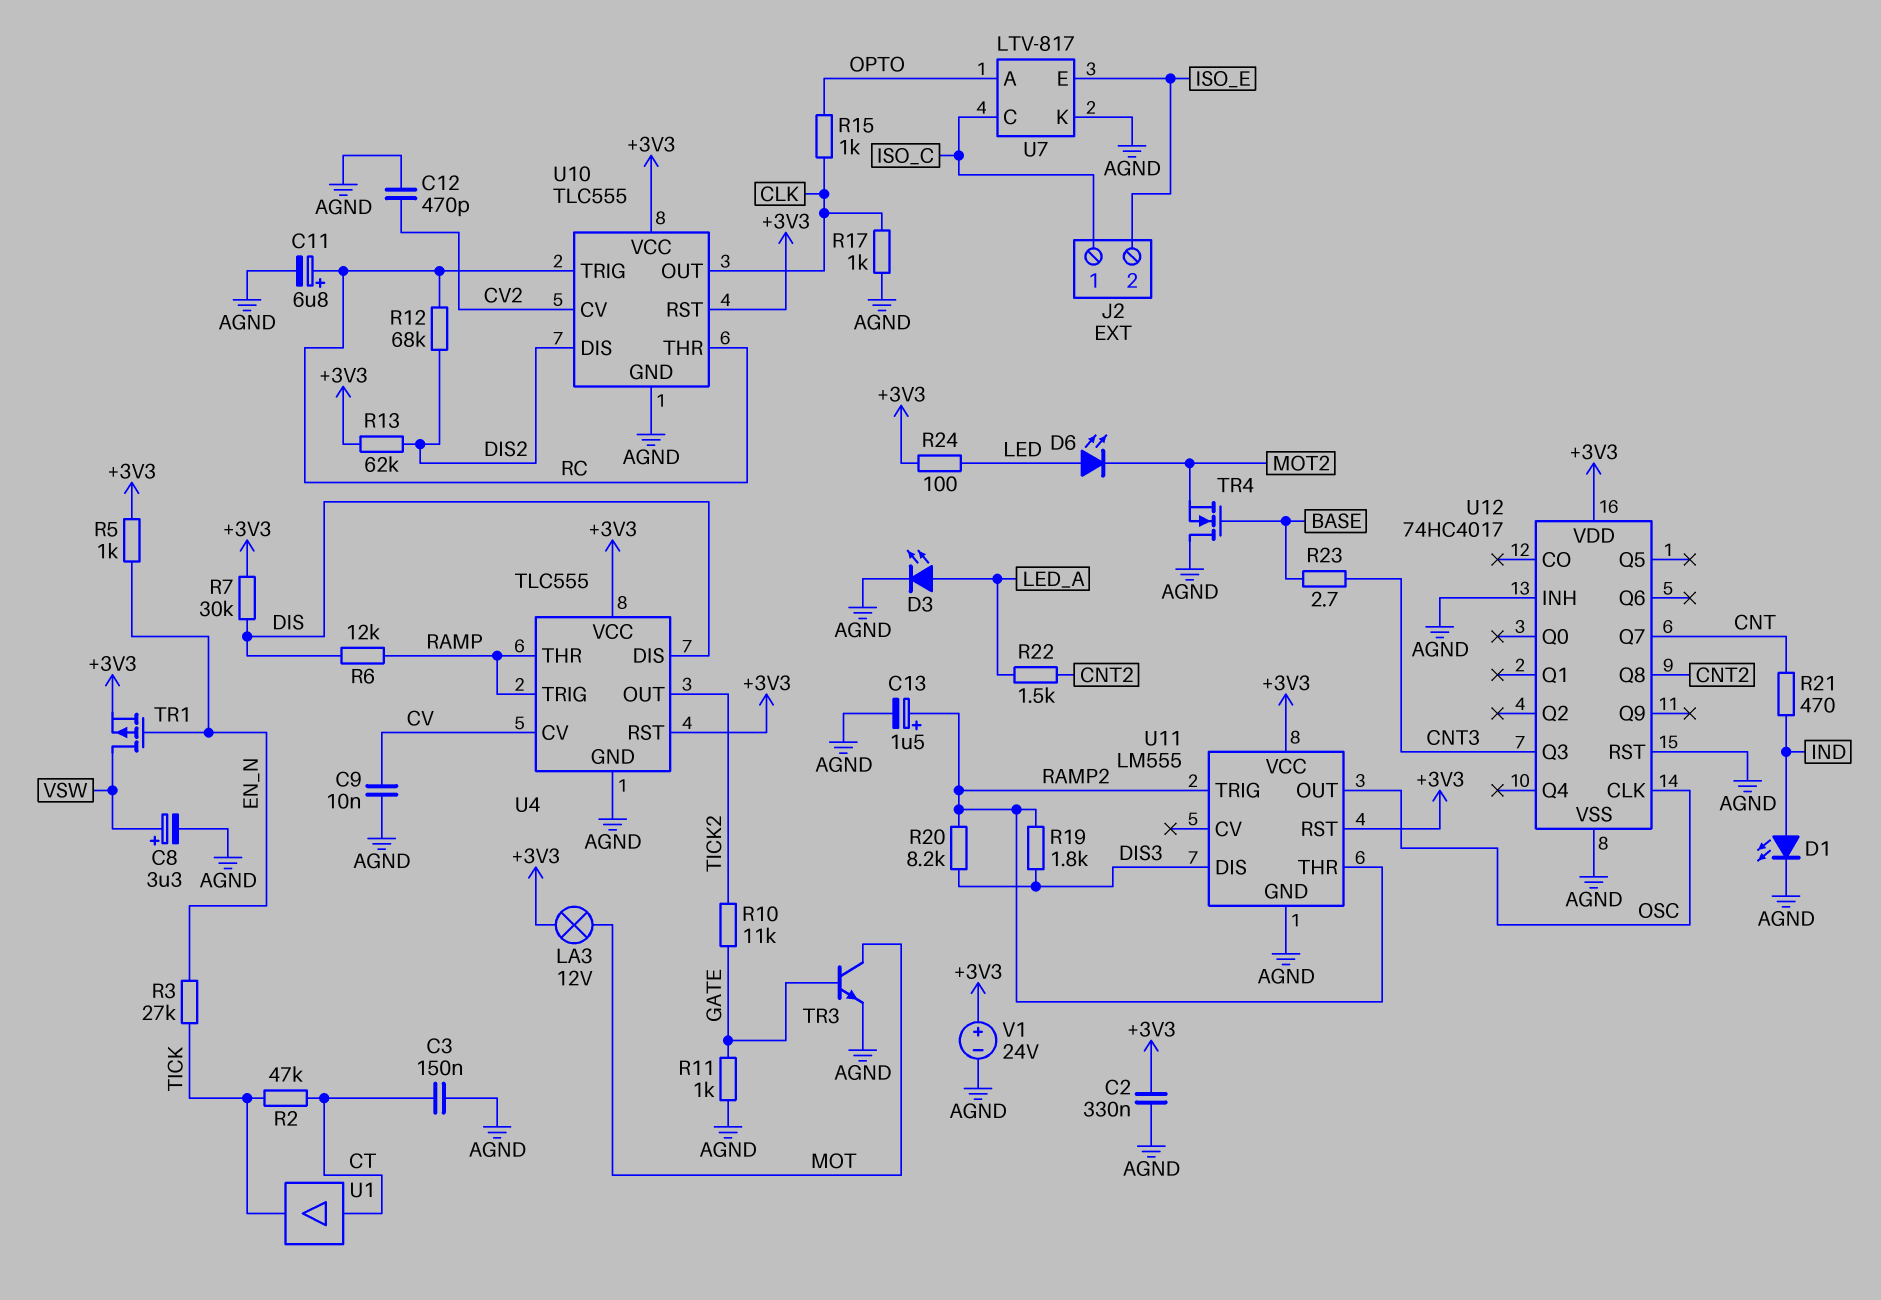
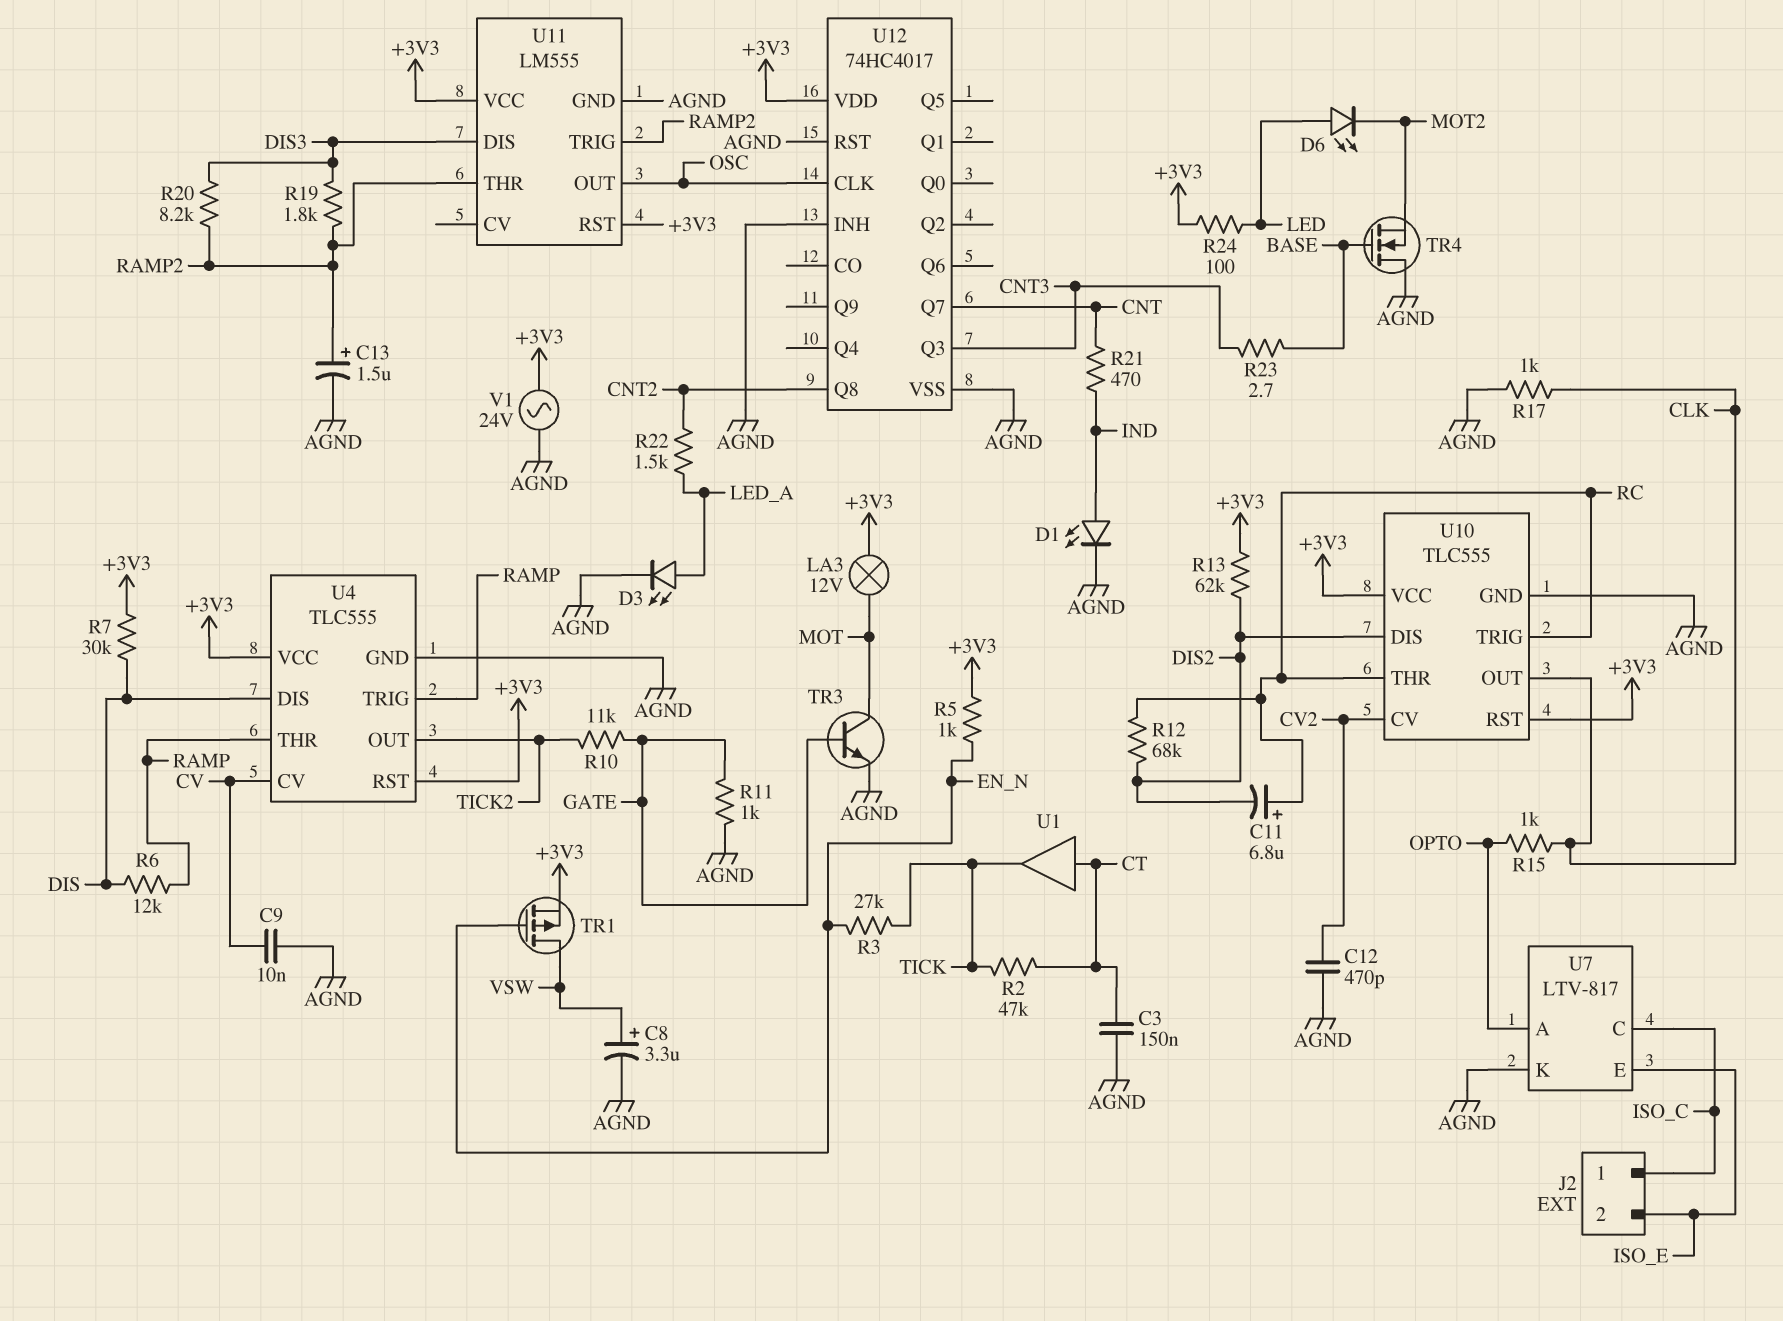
C2: 330nF (+3V3, AGND) -> none
C11: 6.8uF (plus RC, minus AGND) -> 6.8uF (plus RC, minus DIS2)
V1: 24V (plus +3V3, minus AGND) -> AC 24V (+3V3, AGND)

